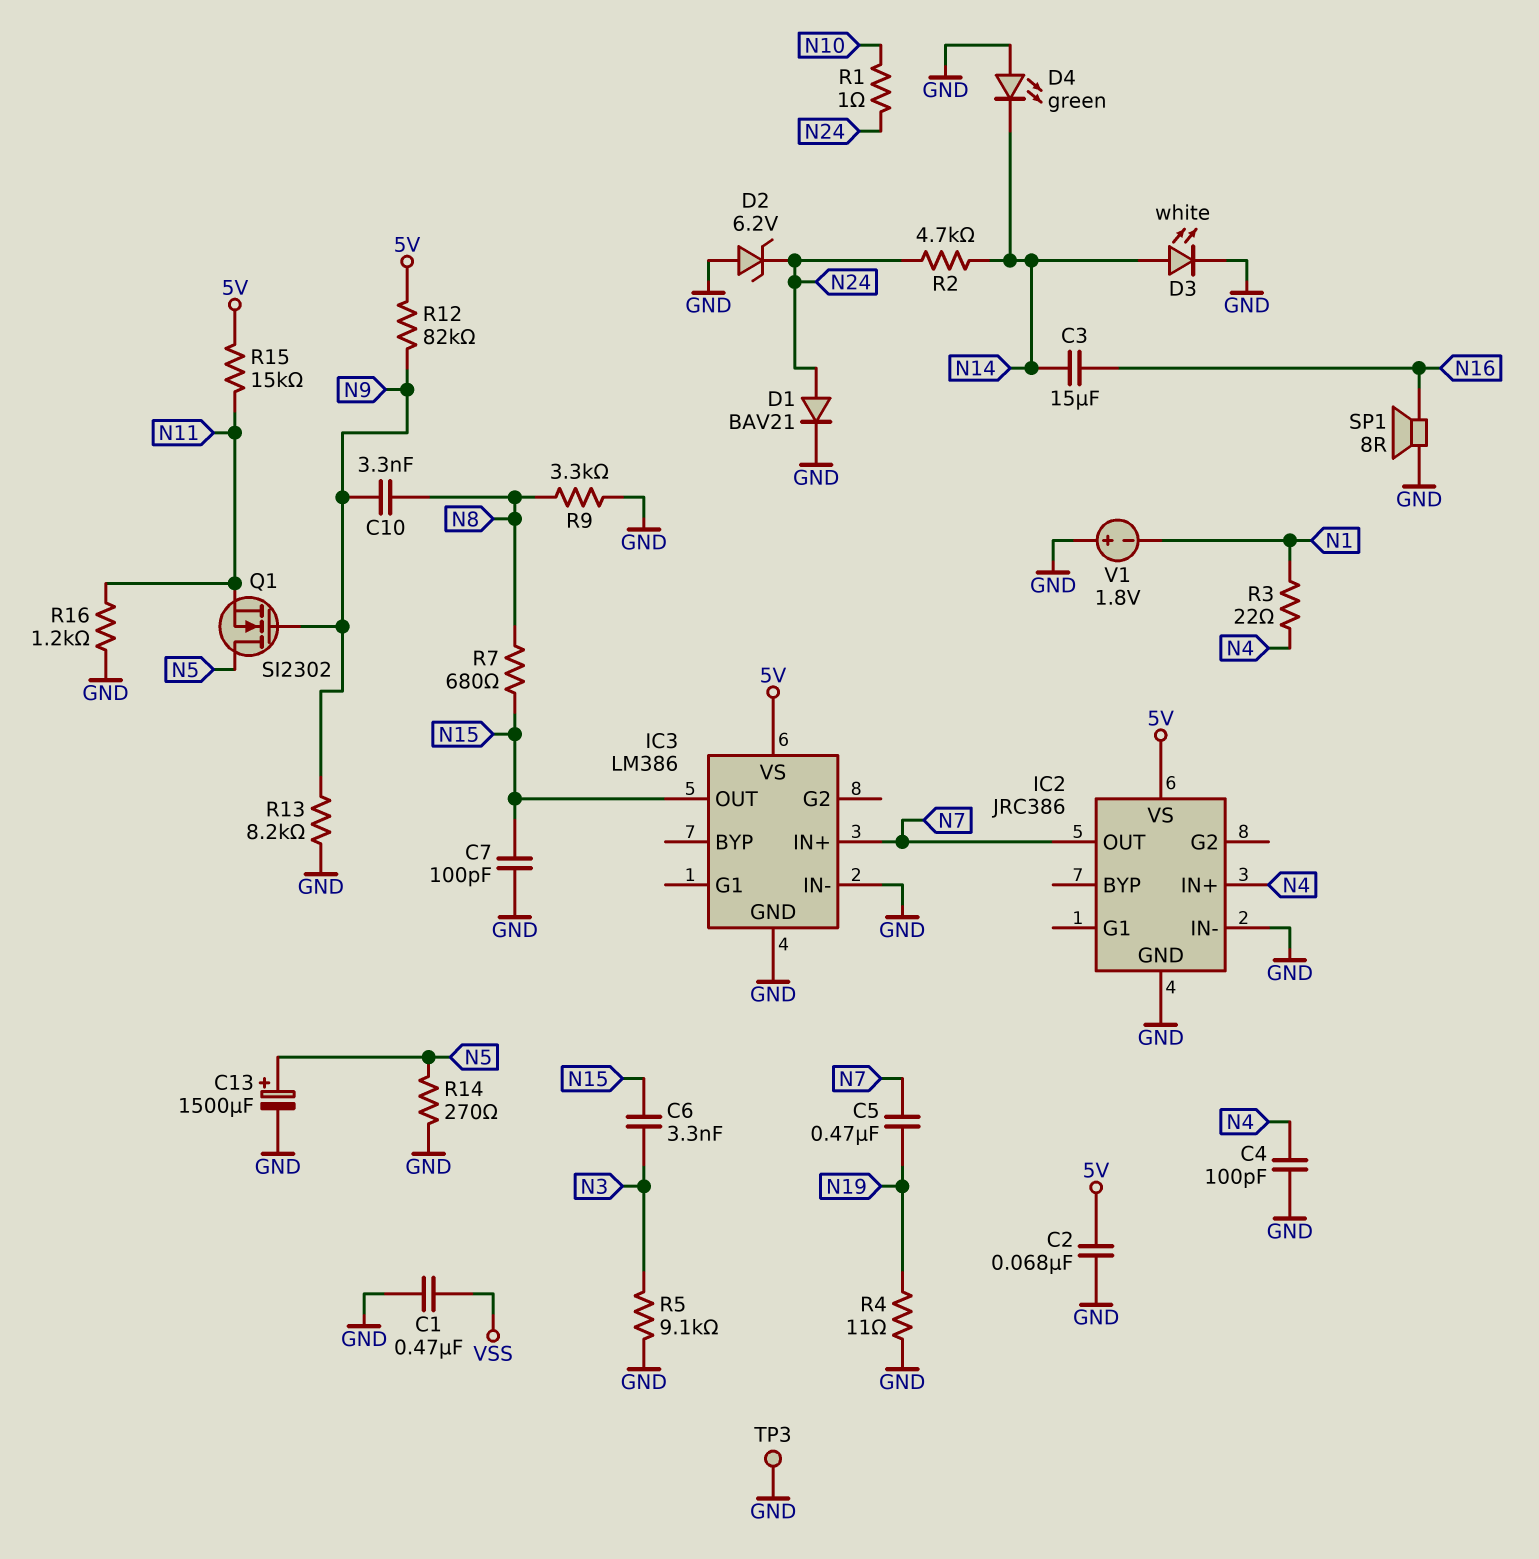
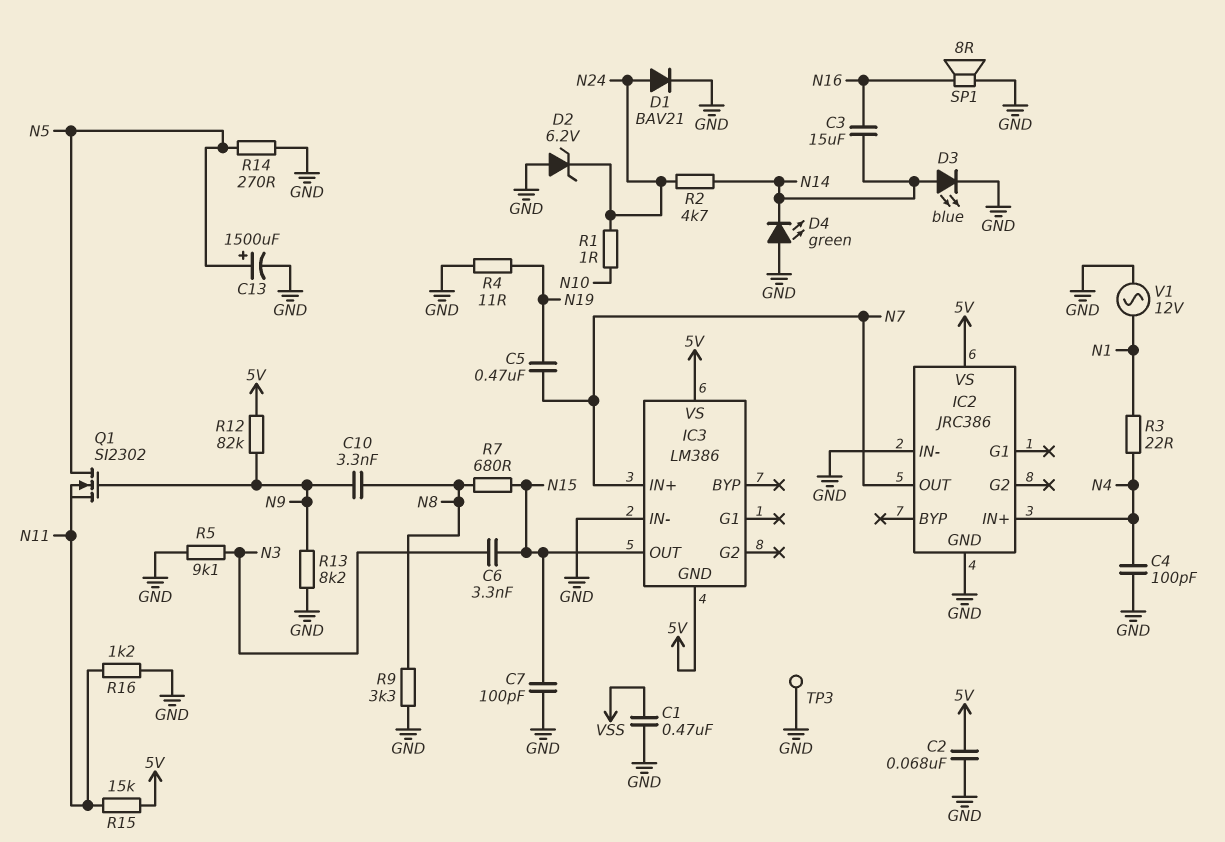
D3: LED white (A N14, K GND) -> LED blue (A N14, K GND)
IC3 pin GND: GND -> 5V
V1: 1.8V (plus GND, minus N1) -> AC 12V (GND, N1)

